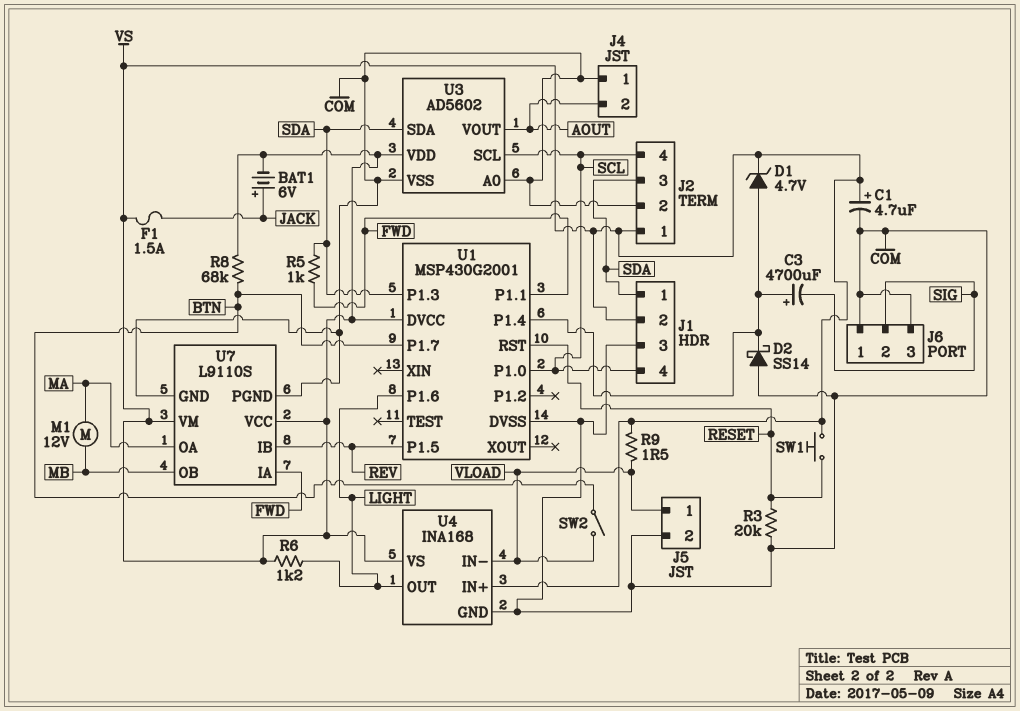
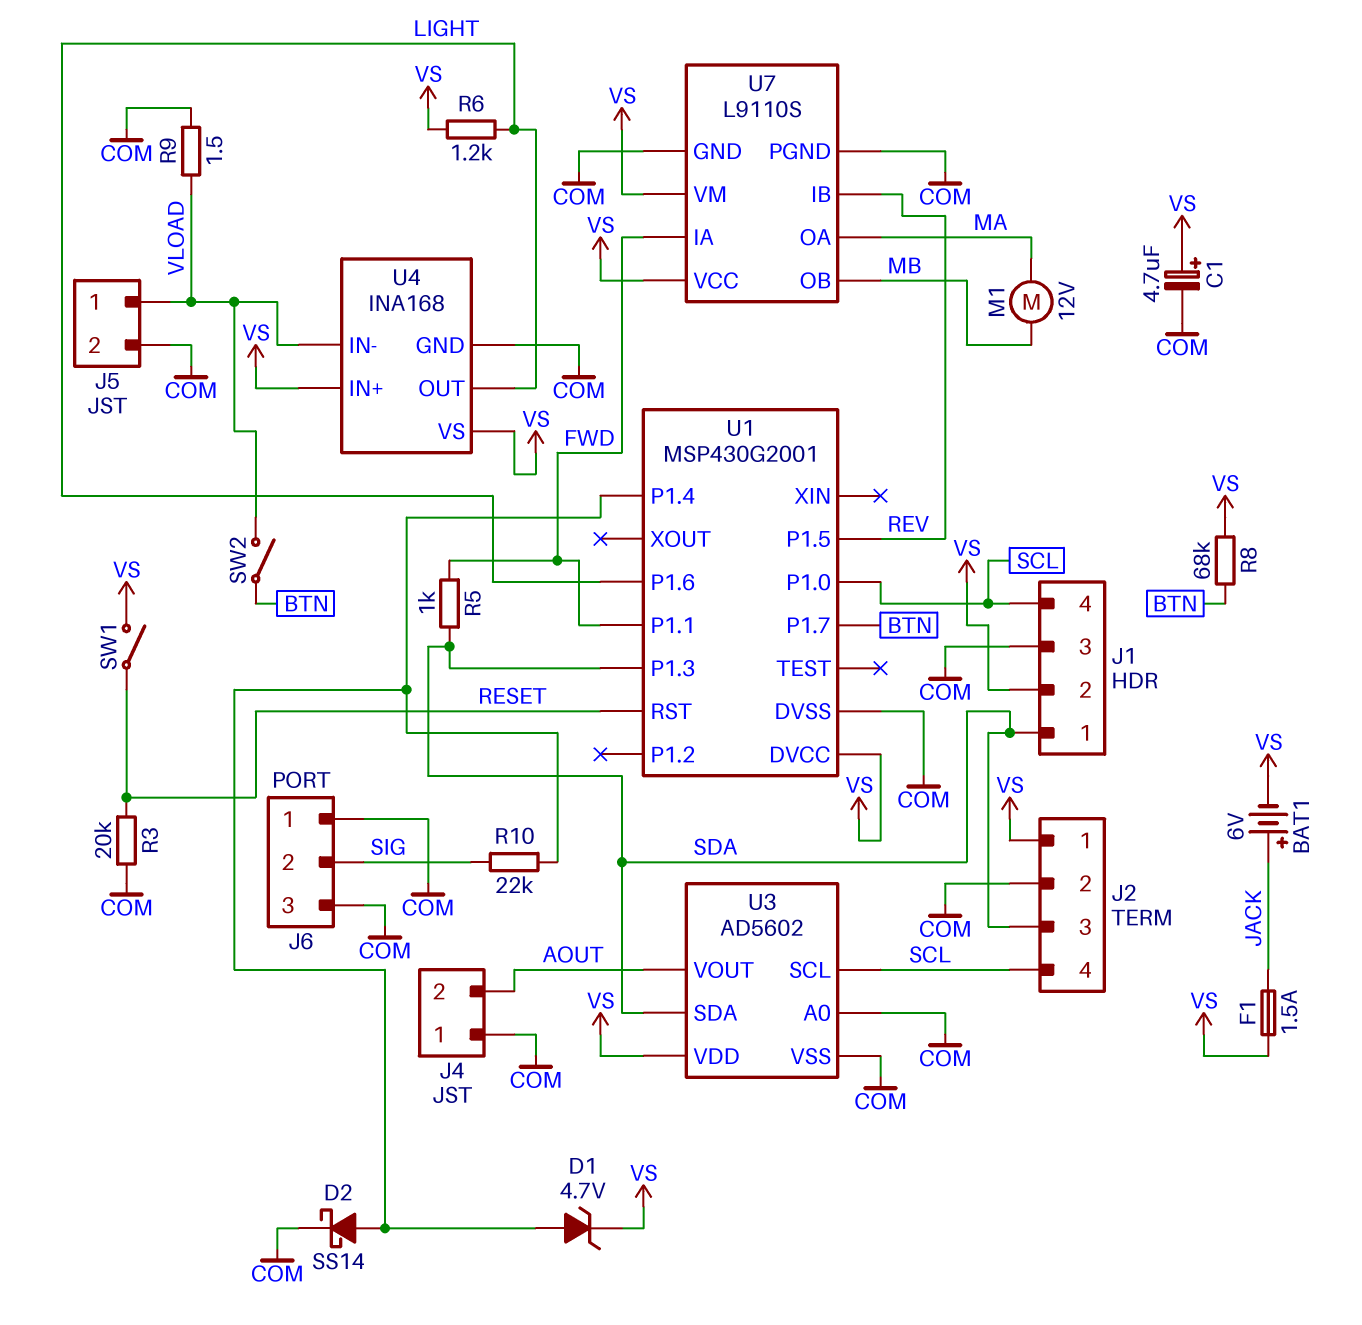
C3: 4700uF (plus U1/P1.4, minus SIG) -> none
D2: schottky SS14 (A COM, K U1/P1.4) -> schottky SS14 (A U1/P1.4, K COM)
R9: 1.5 (VLOAD, VS) -> 1.5 (COM, VLOAD)
R10: none -> 22k (SIG, U1/P1.4)
SW1: button (RESET, VS) -> switch (RESET, VS)

